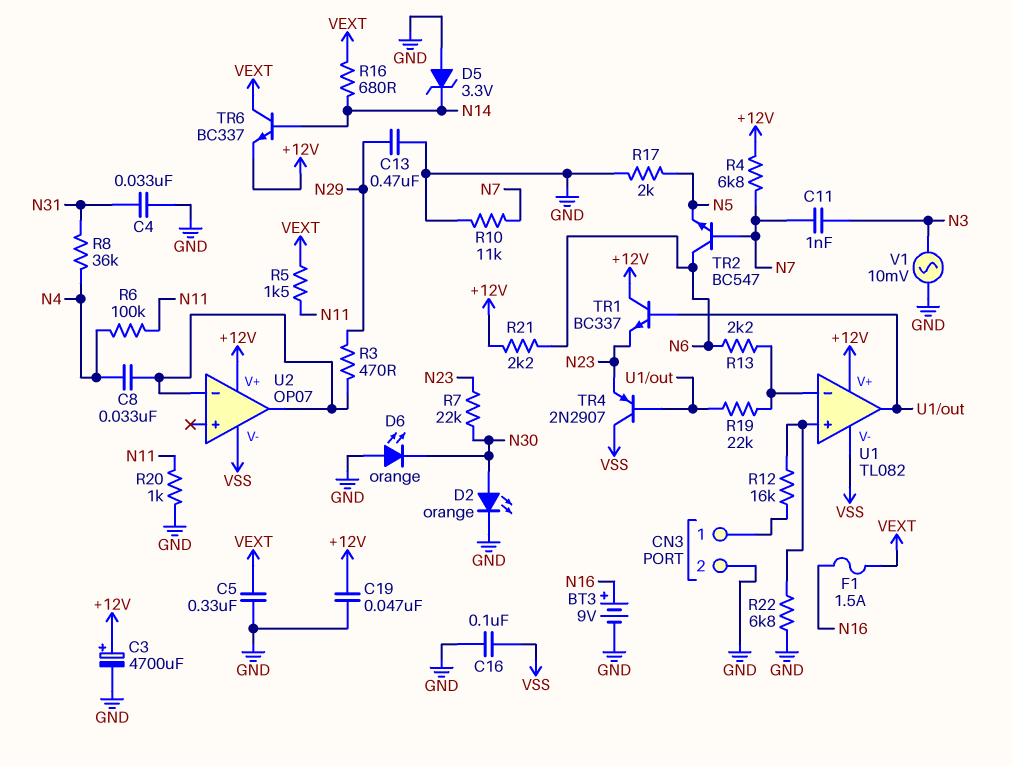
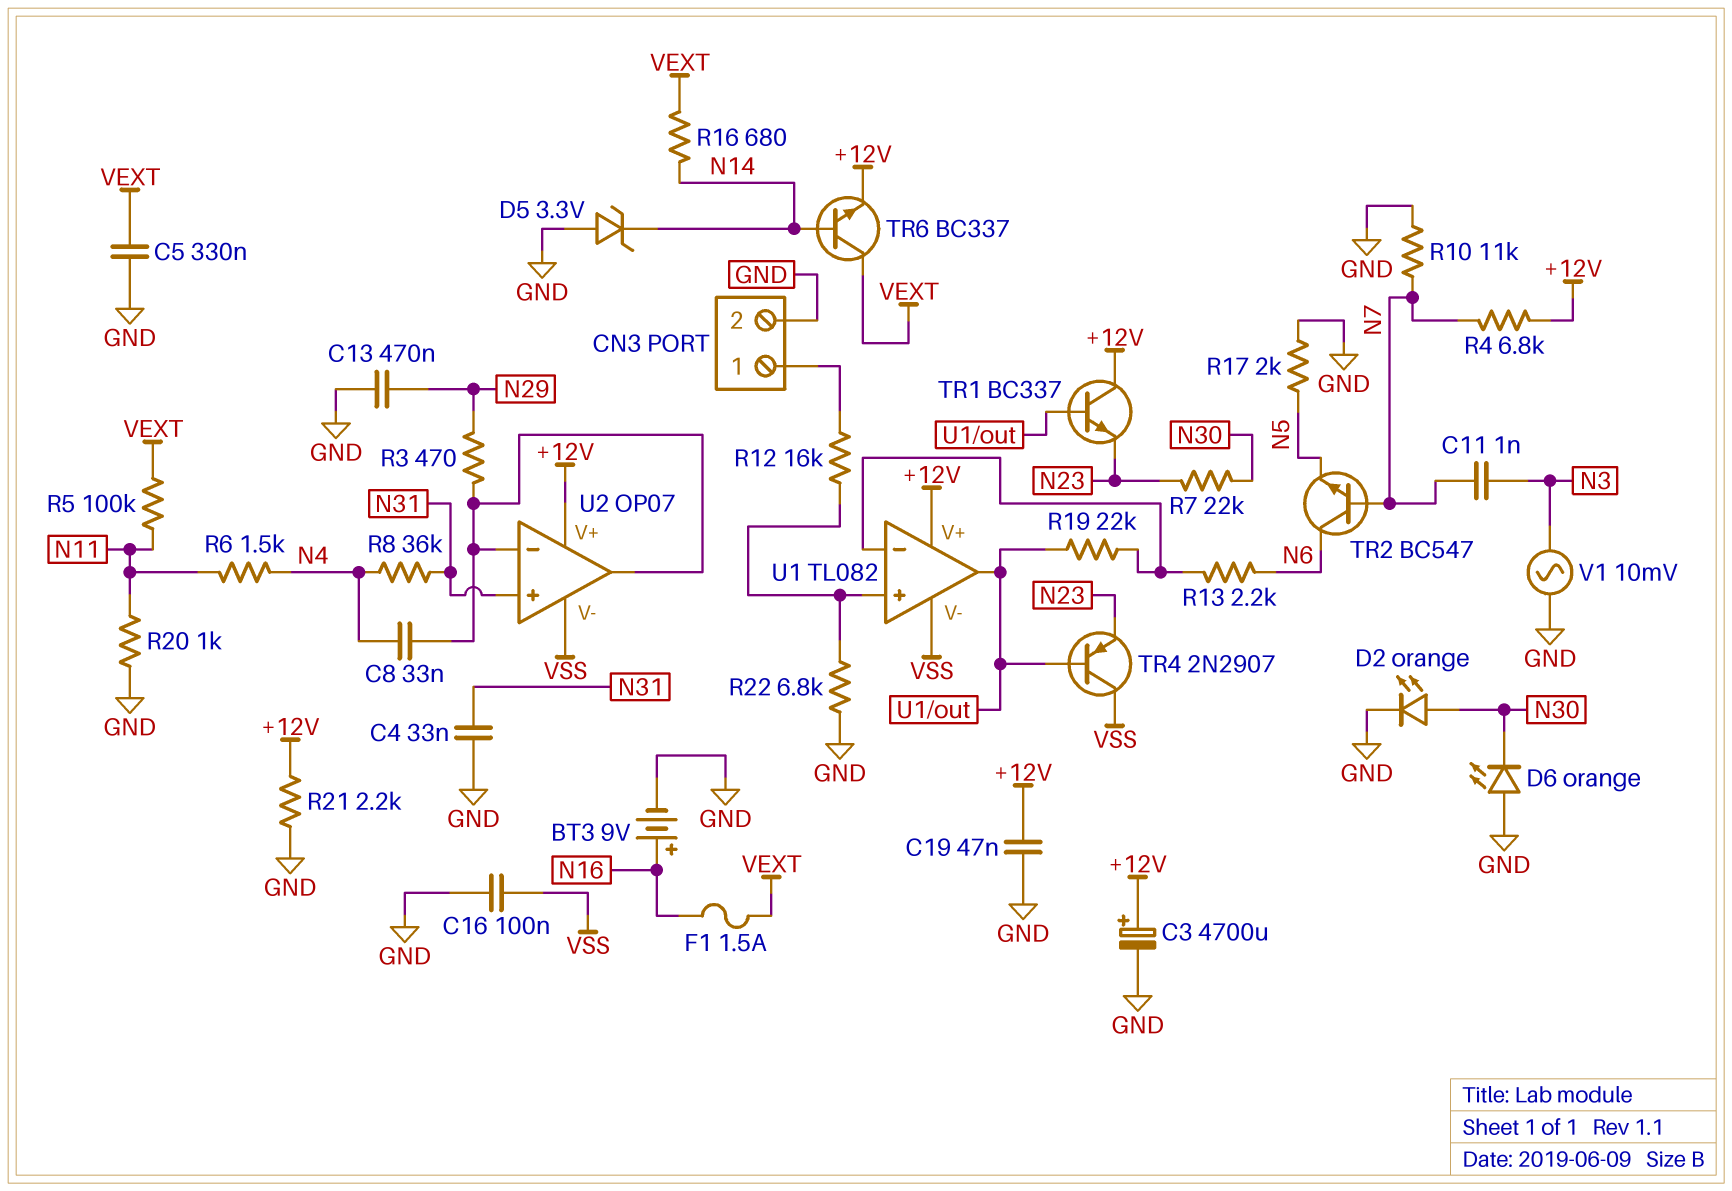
R5: 1.5k (N11, VEXT) -> 100k (N11, VEXT)
R6: 100k (N4, N11) -> 1.5k (N4, N11)
R21: 2.2k (+12V, N6) -> 2.2k (+12V, GND)
U2 pin in+: none -> N31

